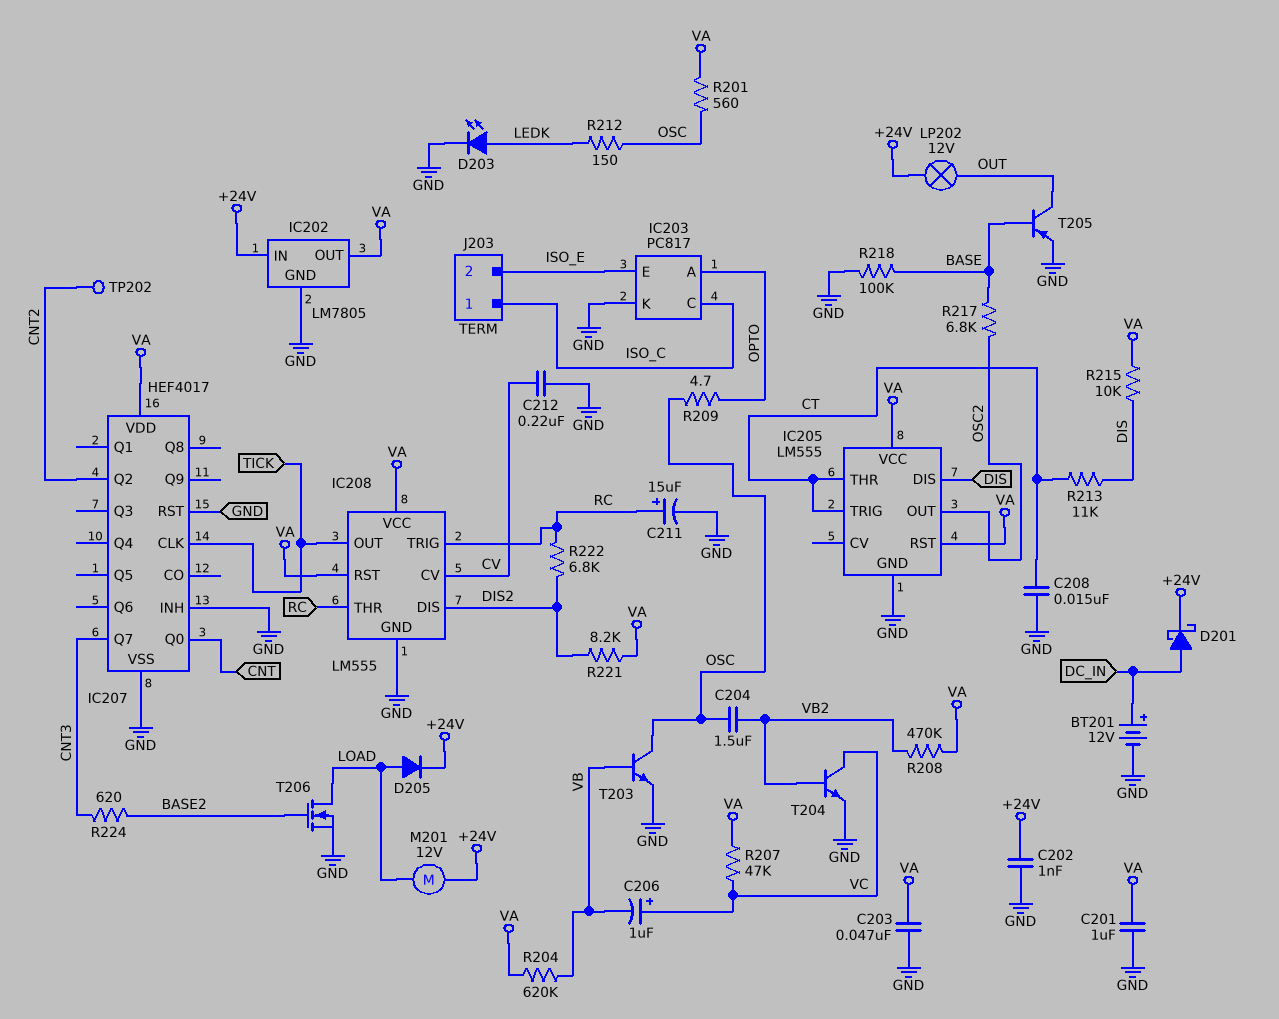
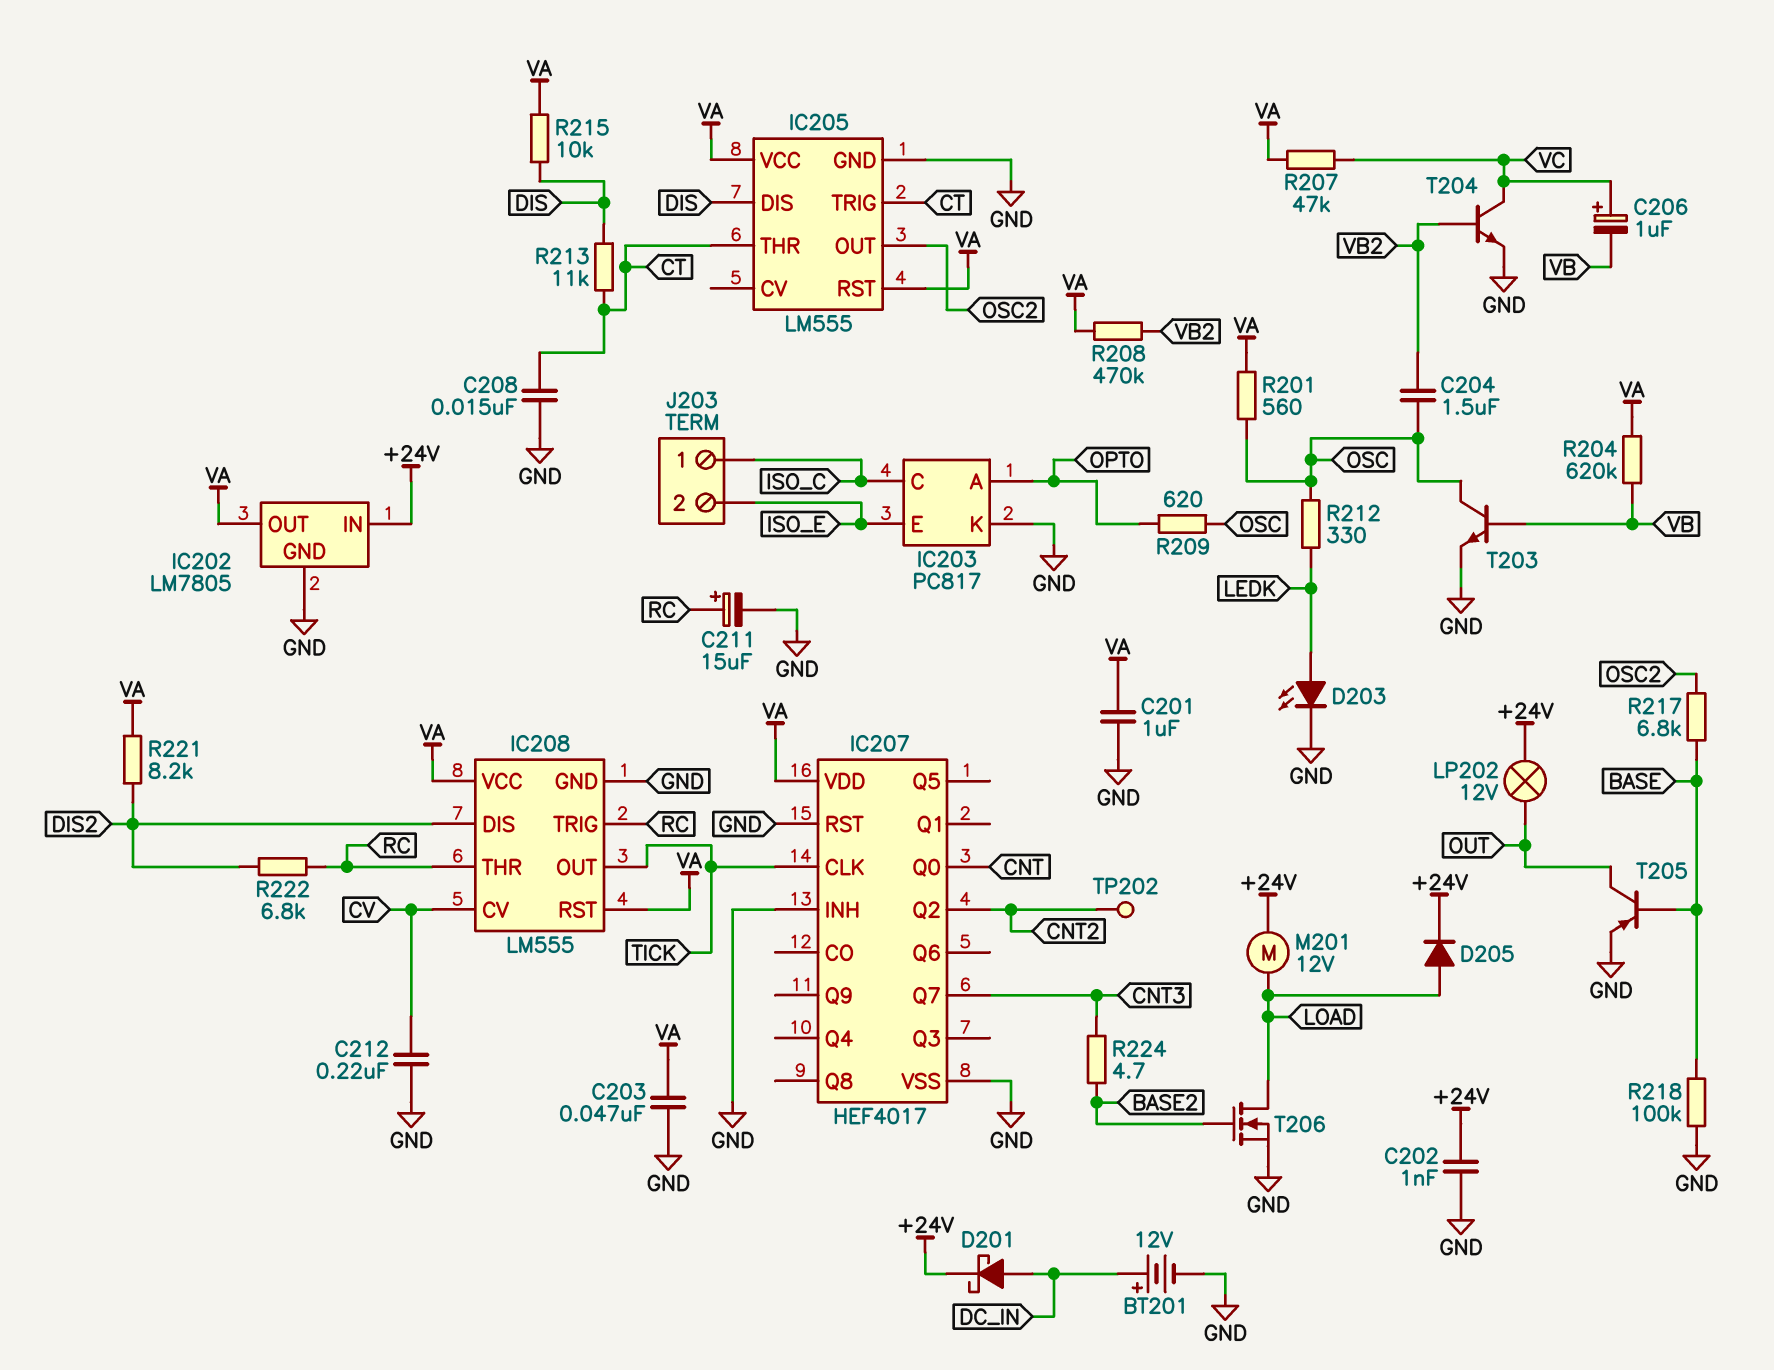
R209: 4.7 (OPTO, OSC) -> 620 (OPTO, OSC)
R212: 150 (LEDK, OSC) -> 330 (LEDK, OSC)
R224: 620 (BASE2, CNT3) -> 4.7 (BASE2, CNT3)

